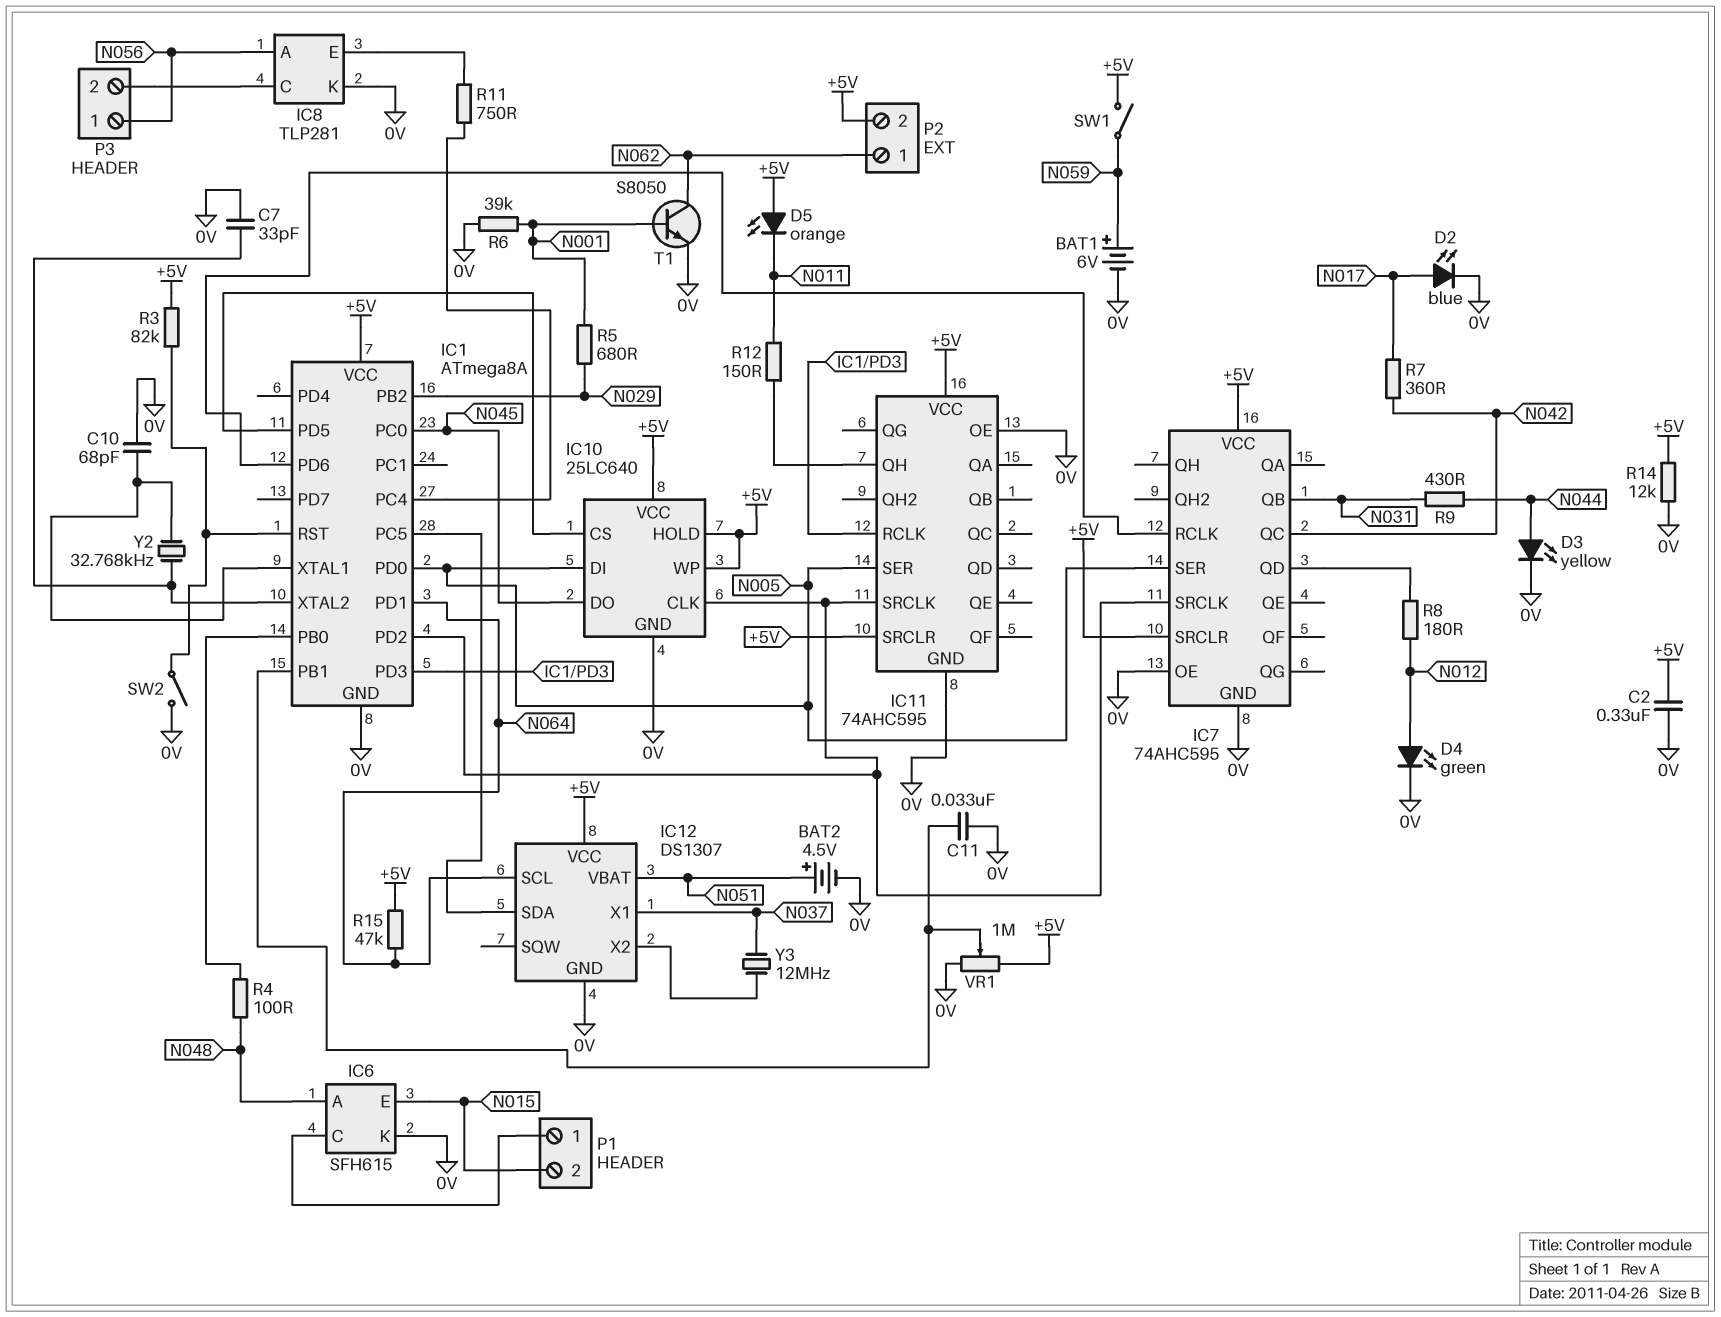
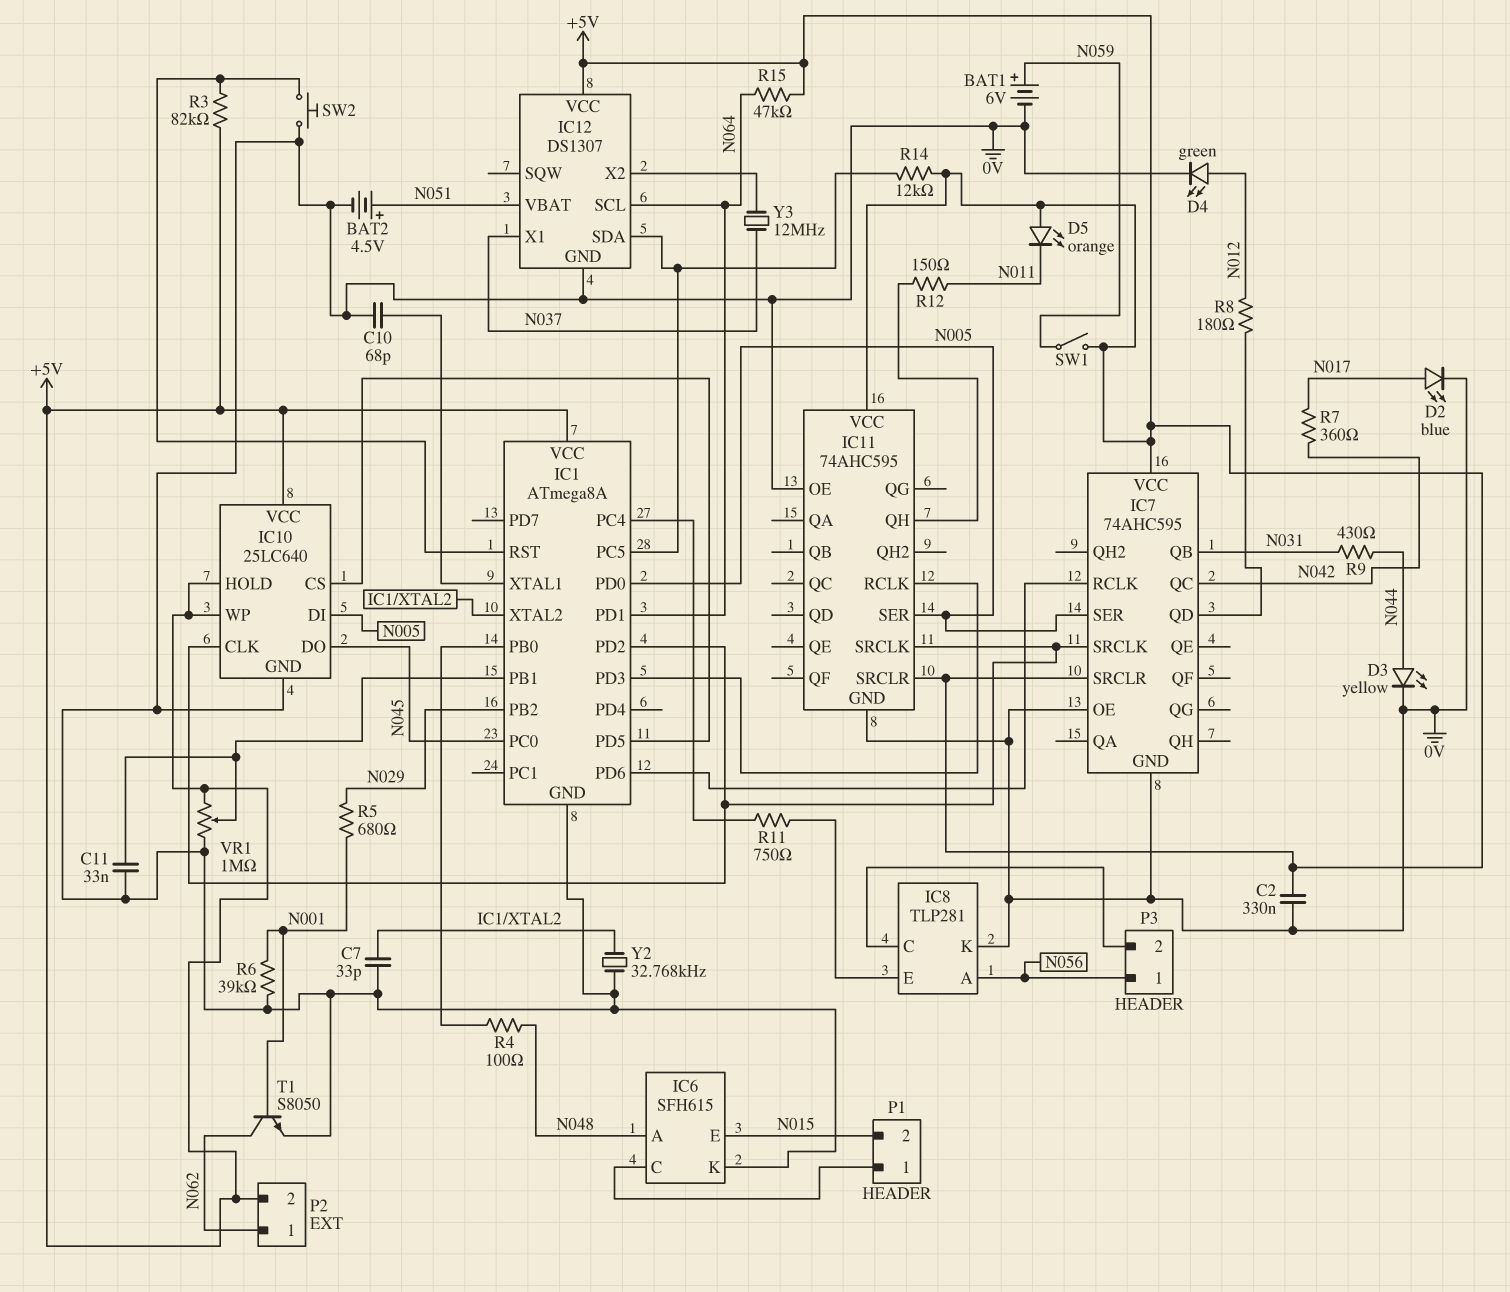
R14: 12k (+5V, 0V) -> 12k (+5V, IC1/PC5)
SW2: switch (0V, IC1/RST) -> button (0V, IC1/RST)
Y2: 32.768kHz (IC1/XTAL1, IC1/XTAL2) -> 32.768kHz (0V, IC1/XTAL2)

